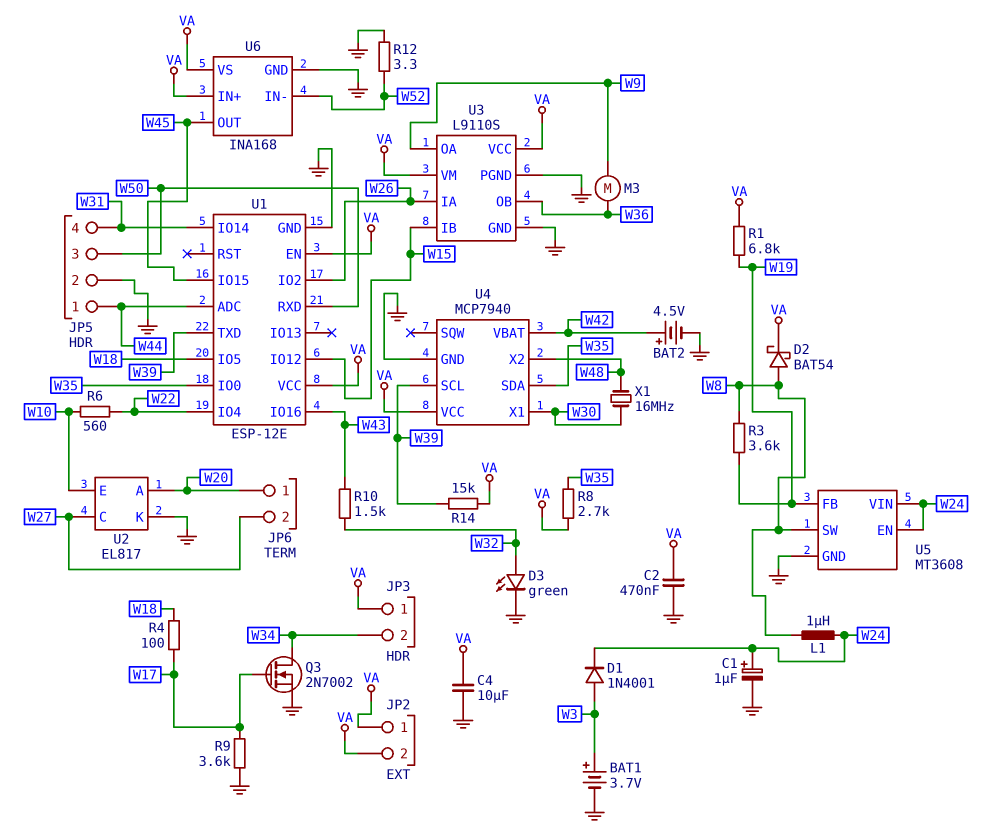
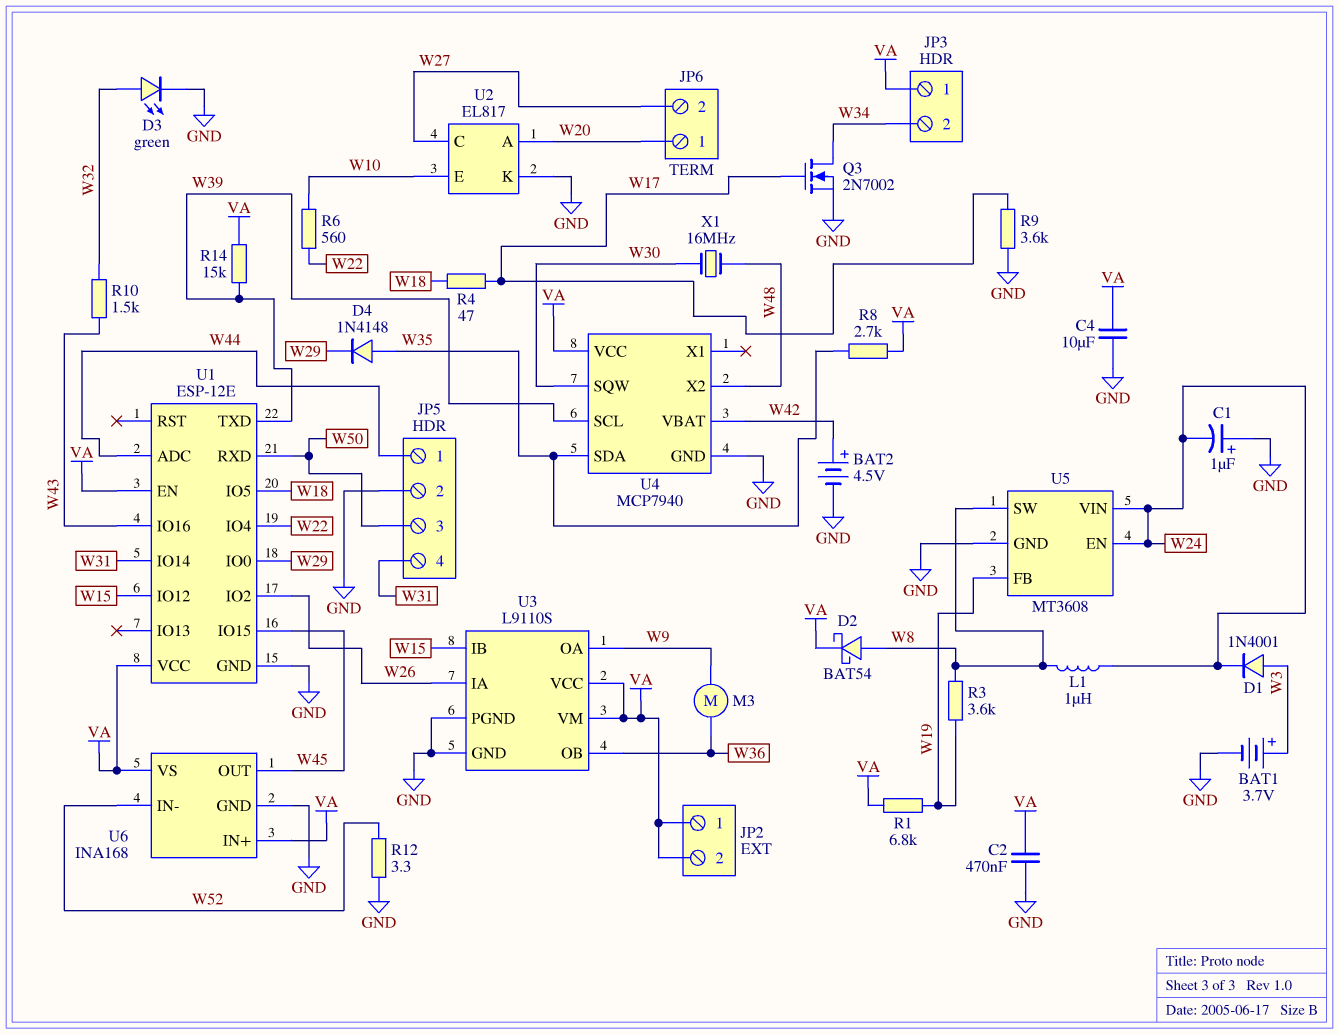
C1: 1uF (plus W24, minus GND) -> 1uF (plus GND, minus W24)
D4: none -> diode 1N4148 (A W35, K W29)
R4: 100 (W17, W18) -> 47 (W17, W18)
U1 pin IO0: W35 -> W29
U4 pin SQW: none -> W30
U4 pin X1: W30 -> none

